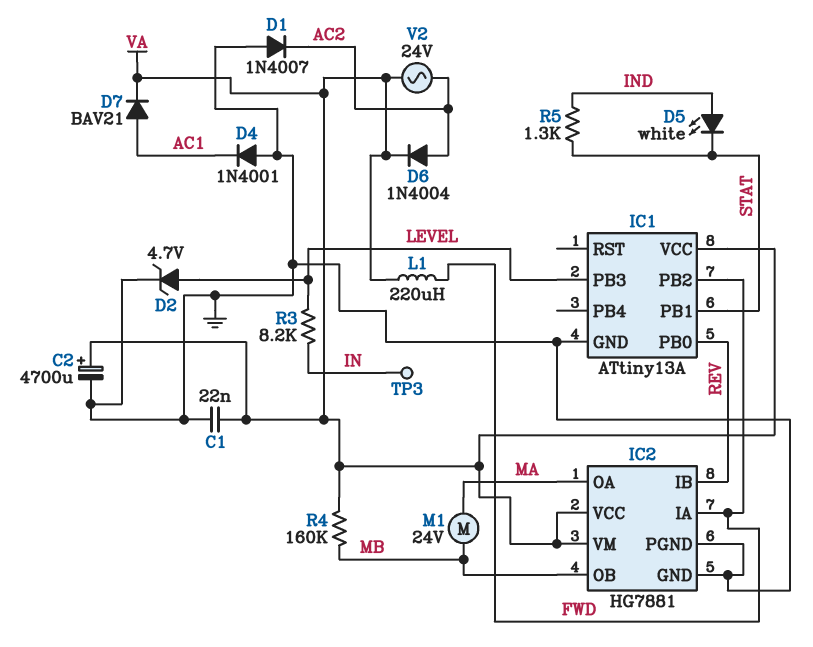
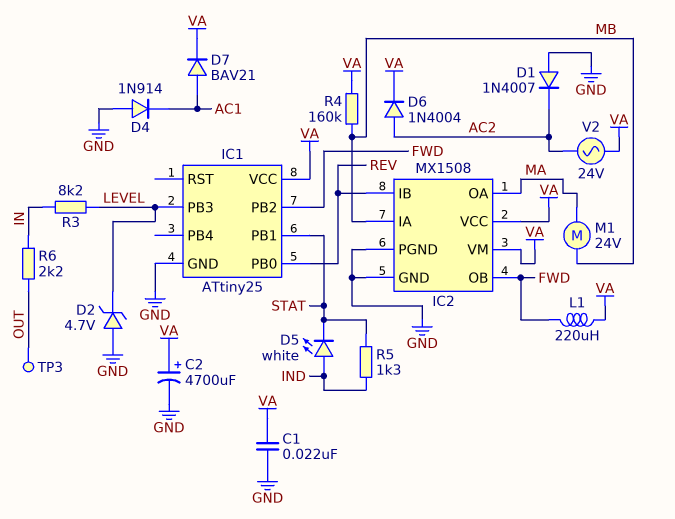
D2: zener 4.7V (A LEVEL, K GND) -> zener 4.7V (A GND, K LEVEL)
D4: diode 1N4001 (A GND, K AC1) -> diode 1N914 (A GND, K AC1)
IC1: ATtiny13A -> ATtiny25
IC2: HG7881 -> MX1508
IC2 pin IA: FWD -> MB
IC2 pin OB: MB -> FWD
R6: none -> 2.2k (IN, OUT)
TP3: test point (IN) -> test point (OUT)

